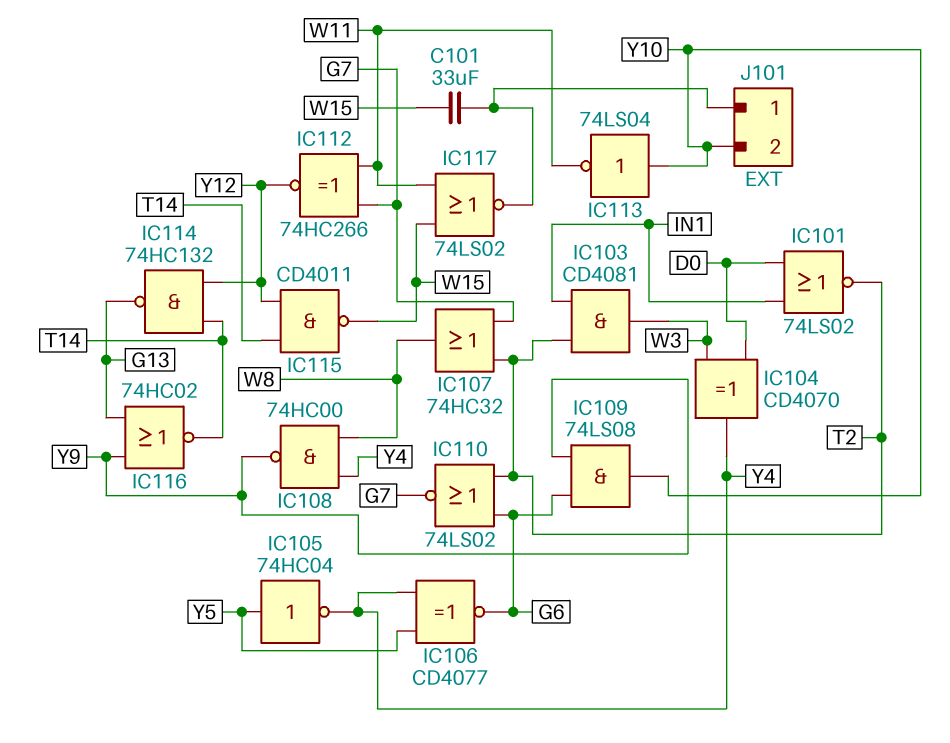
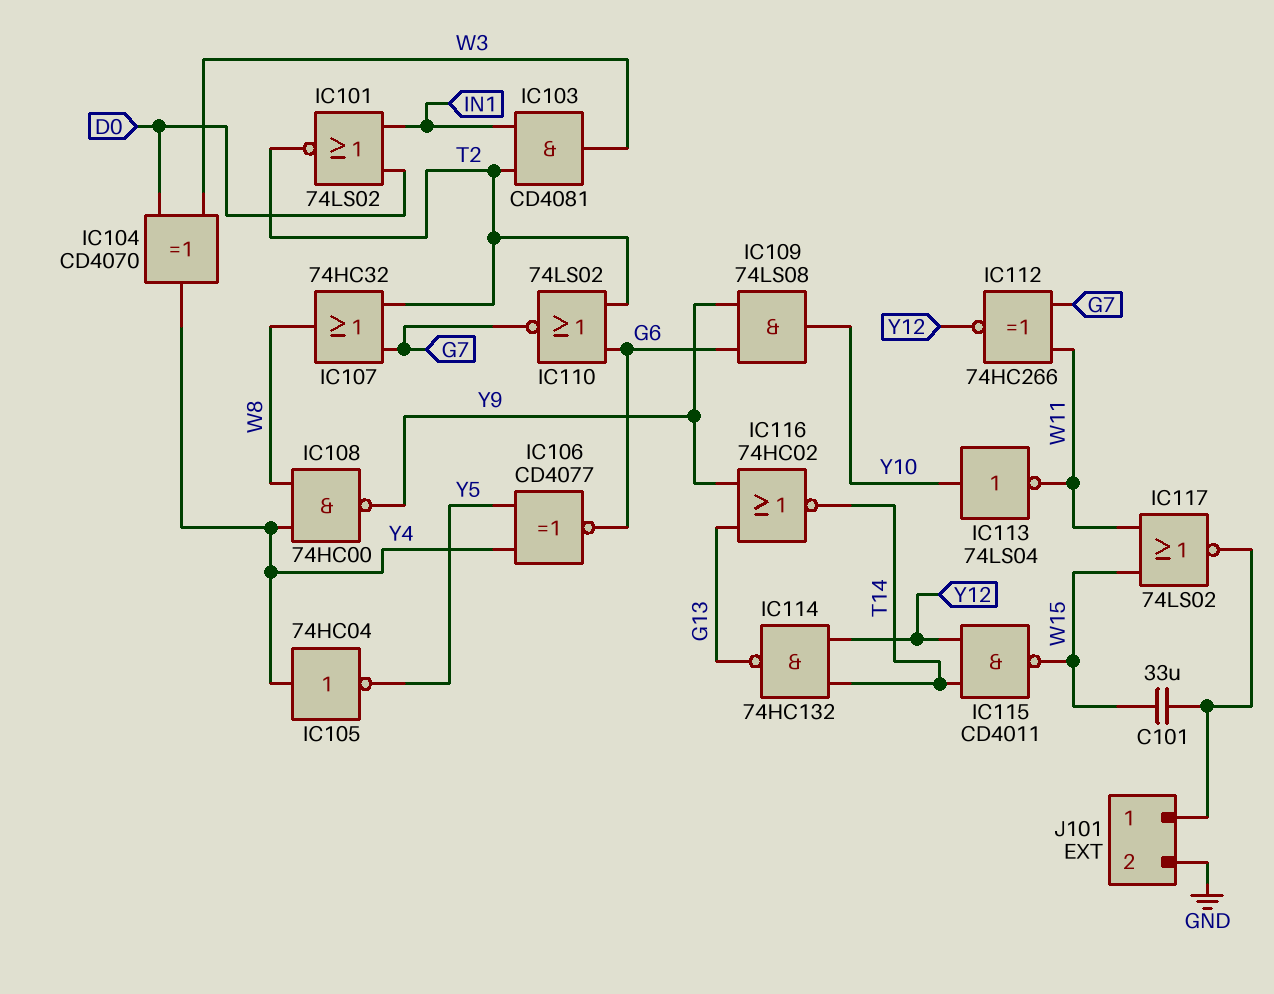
IC105: NOT 74HC04 (in Y5, out Y4) -> NOT 74HC04 (in Y4, out Y5)
J101 pin 2: Y10 -> GND

